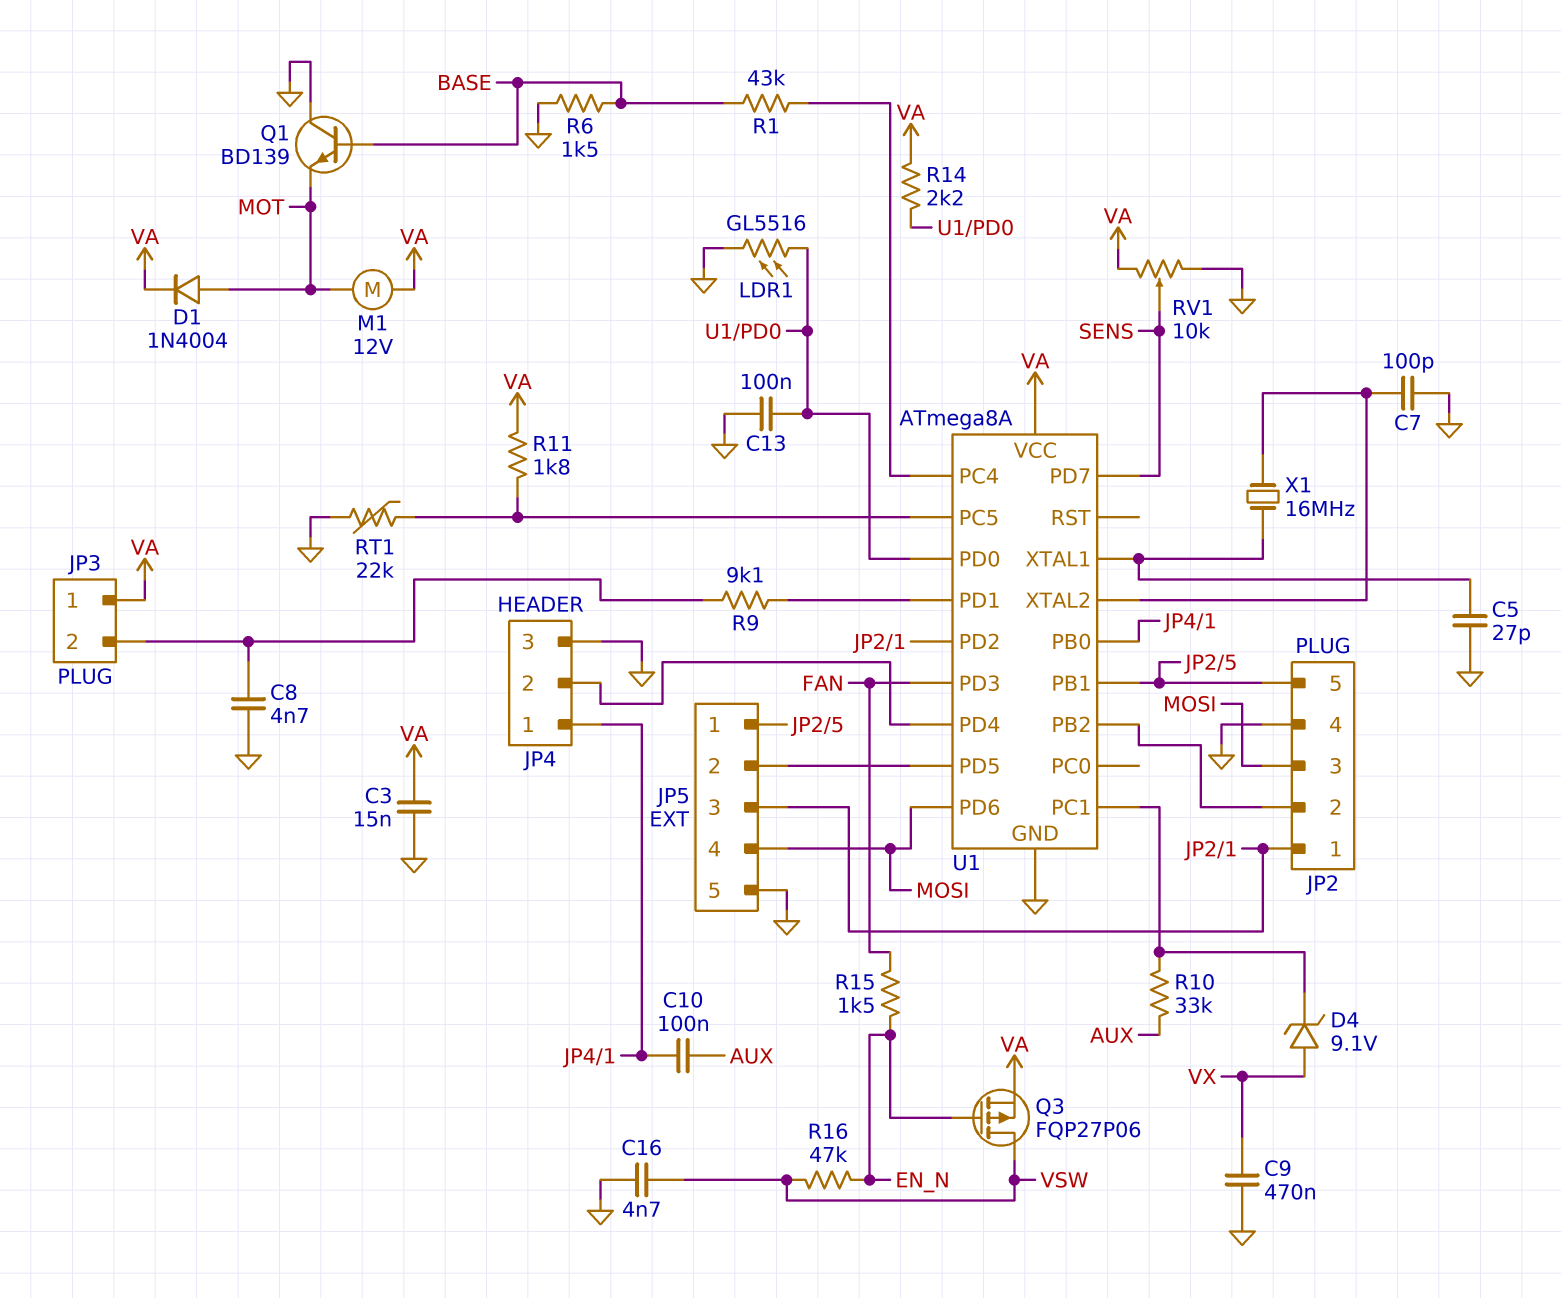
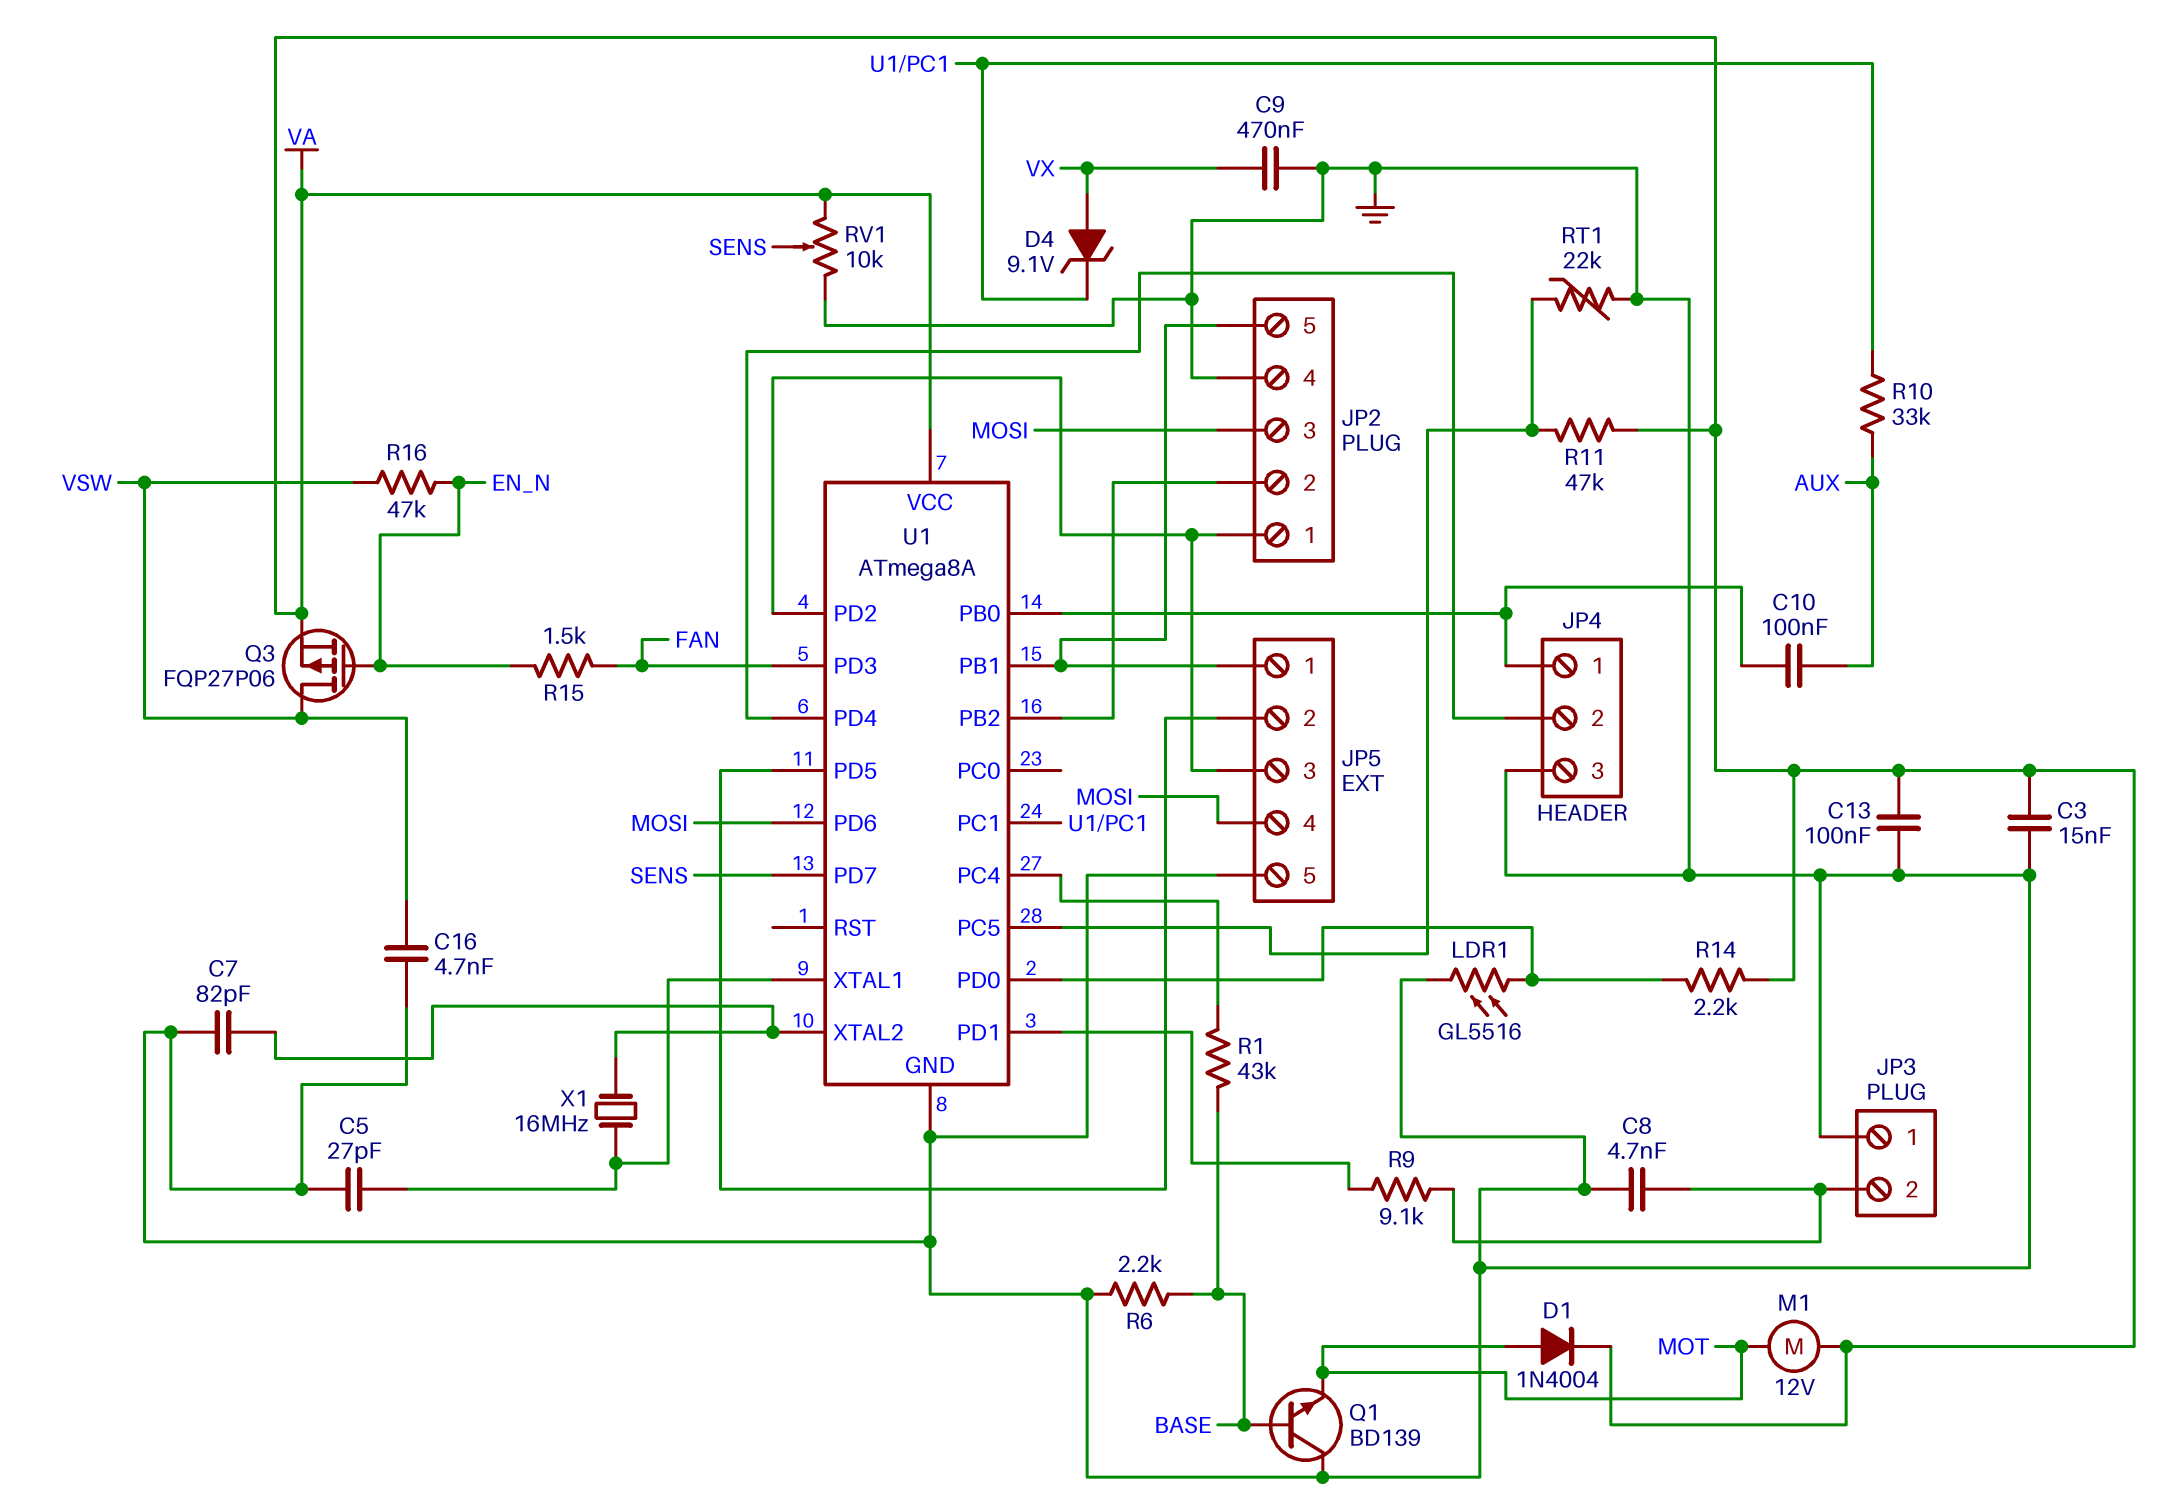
C7: 100pF (GND, U1/XTAL2) -> 82pF (GND, U1/XTAL2)
C13: 100nF (GND, U1/PD0) -> 100nF (GND, VA)
JP3 pin 1: VA -> GND
R6: 1.5k (BASE, GND) -> 2.2k (BASE, GND)
R11: 1.8k (U1/PC5, VA) -> 47k (U1/PC5, VA)

